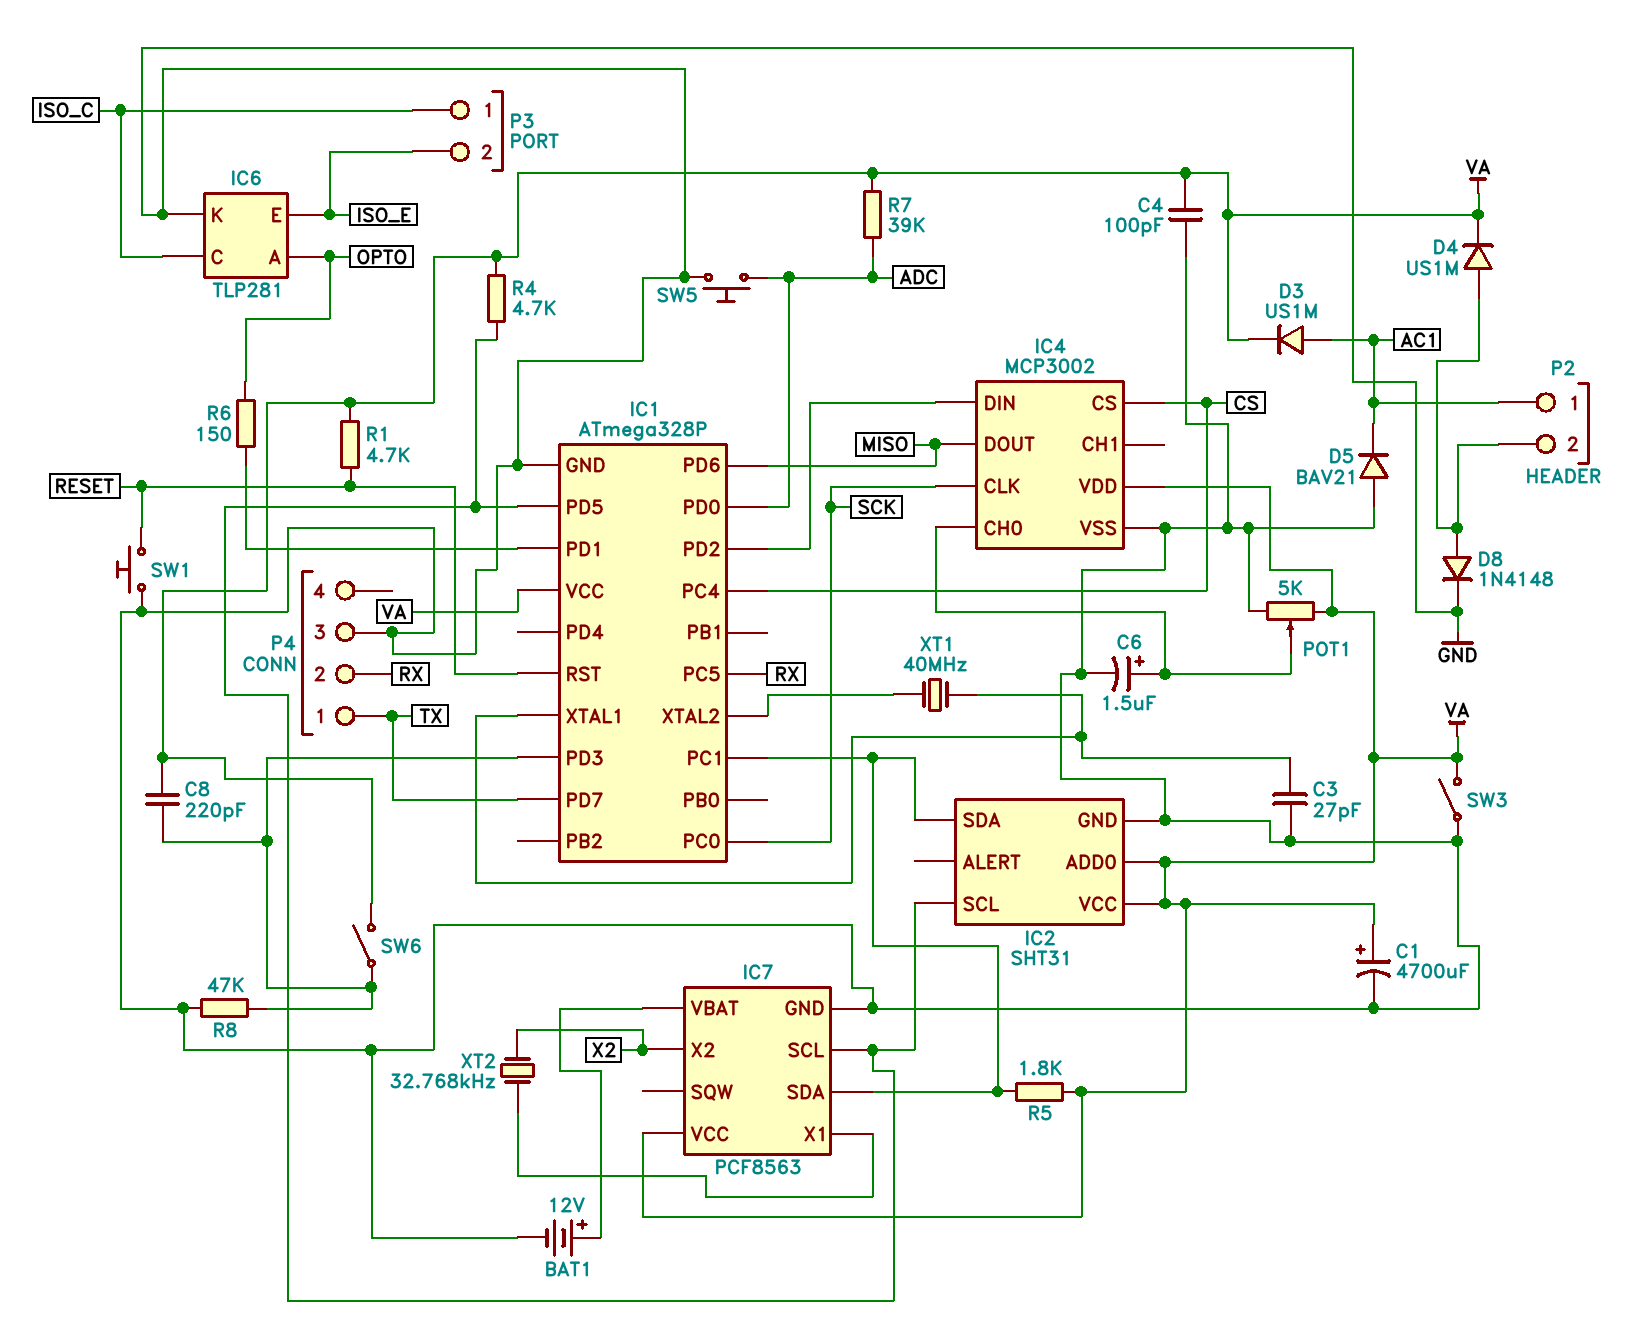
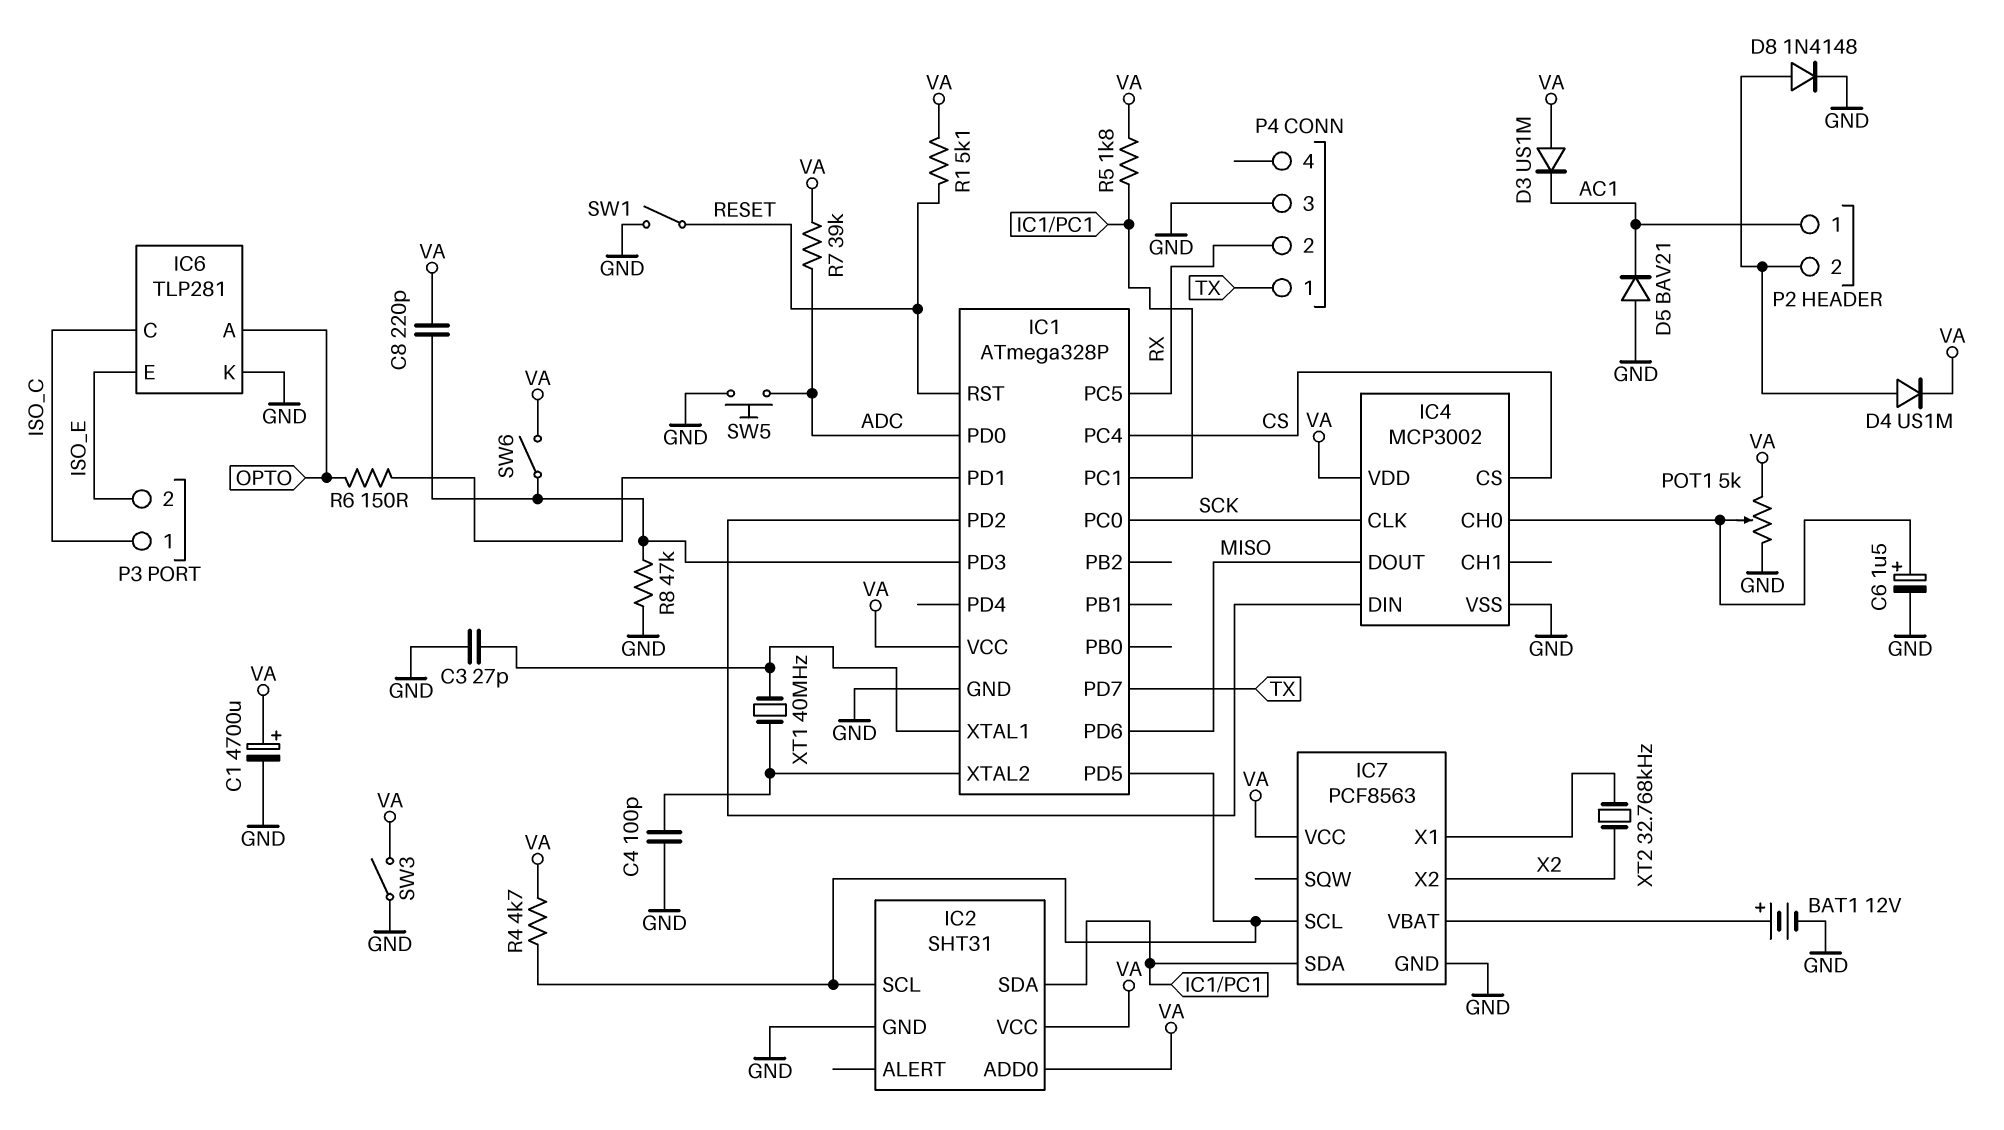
C4: 100pF (GND, VA) -> 100pF (GND, IC1/XTAL2)
D3: diode US1M (A AC1, K VA) -> diode US1M (A VA, K AC1)
R1: 4.7k (RESET, VA) -> 5.1k (RESET, VA)
SW1: button (GND, RESET) -> switch (GND, RESET)

